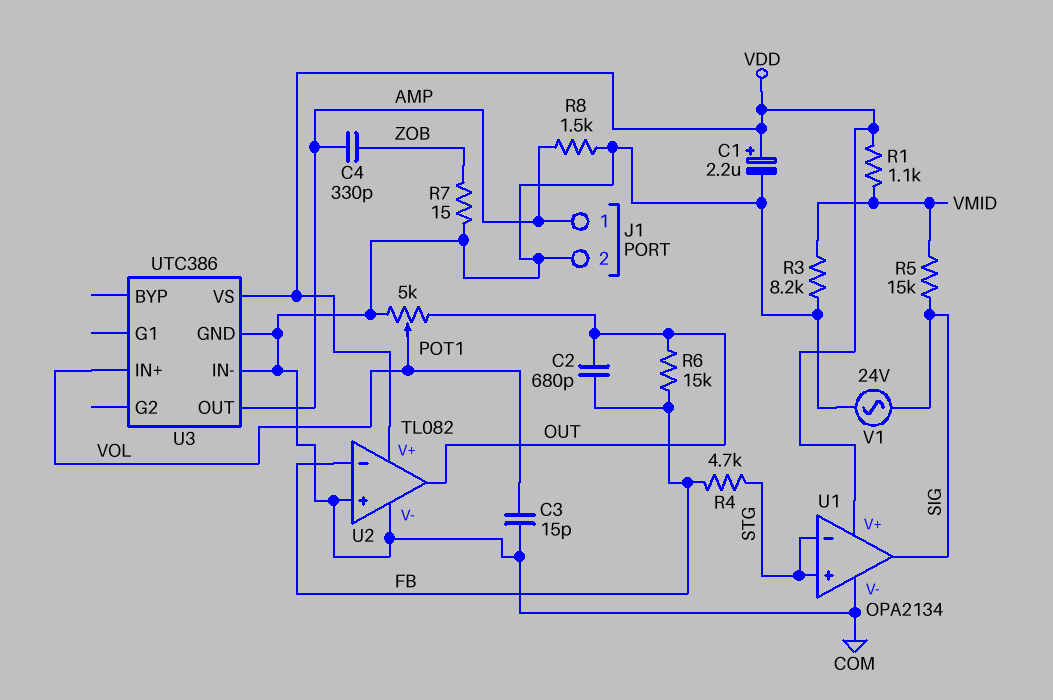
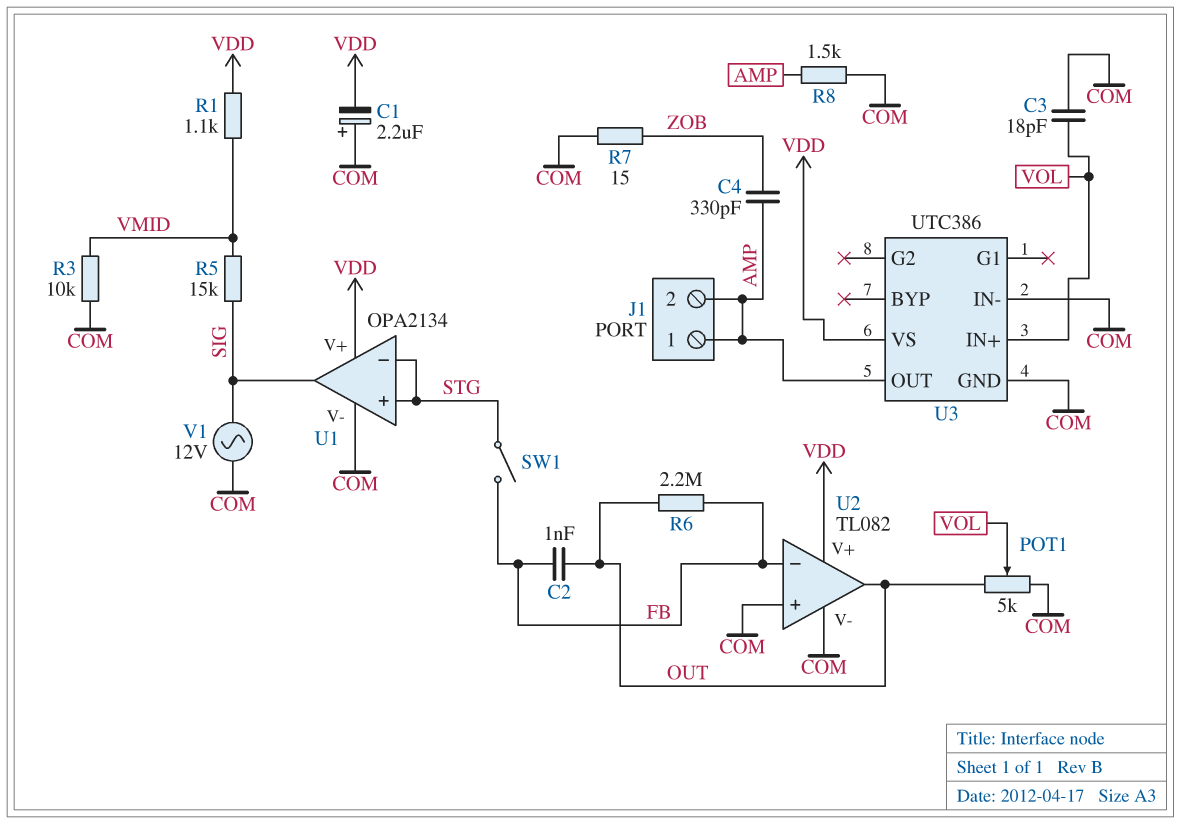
C1: 2.2uF (plus VDD, minus COM) -> 2.2uF (plus COM, minus VDD)
C2: 680pF (FB, OUT) -> 1nF (FB, OUT)
C3: 15pF (COM, VOL) -> 18pF (COM, VOL)
J1 pin 2: COM -> AMP
R3: 8.2k (COM, VMID) -> 10k (COM, VMID)
R4: 4.7k (FB, STG) -> none
R6: 15k (FB, OUT) -> 2.2M (FB, OUT)
SW1: none -> switch (FB, STG)
V1: AC 24V (COM, SIG) -> AC 12V (COM, SIG)

